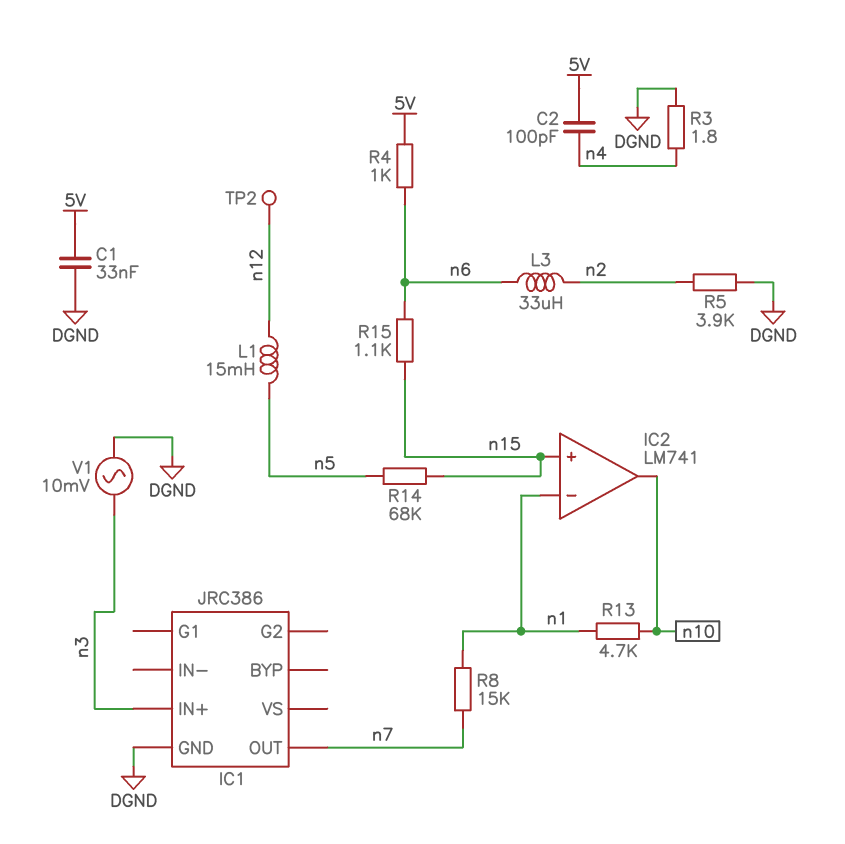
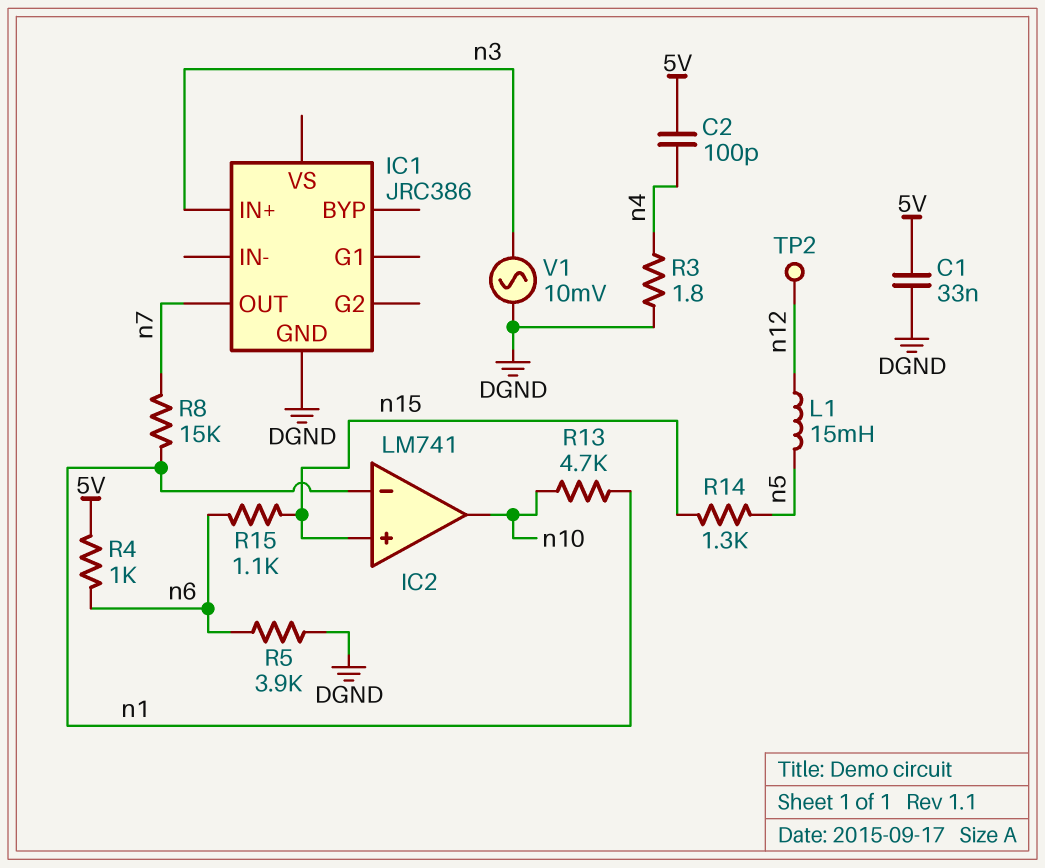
L3: 33uH (n2, n6) -> none
R5: 3.9k (DGND, n2) -> 3.9k (DGND, n6)
R14: 68k (n5, n15) -> 1.3k (n5, n15)

